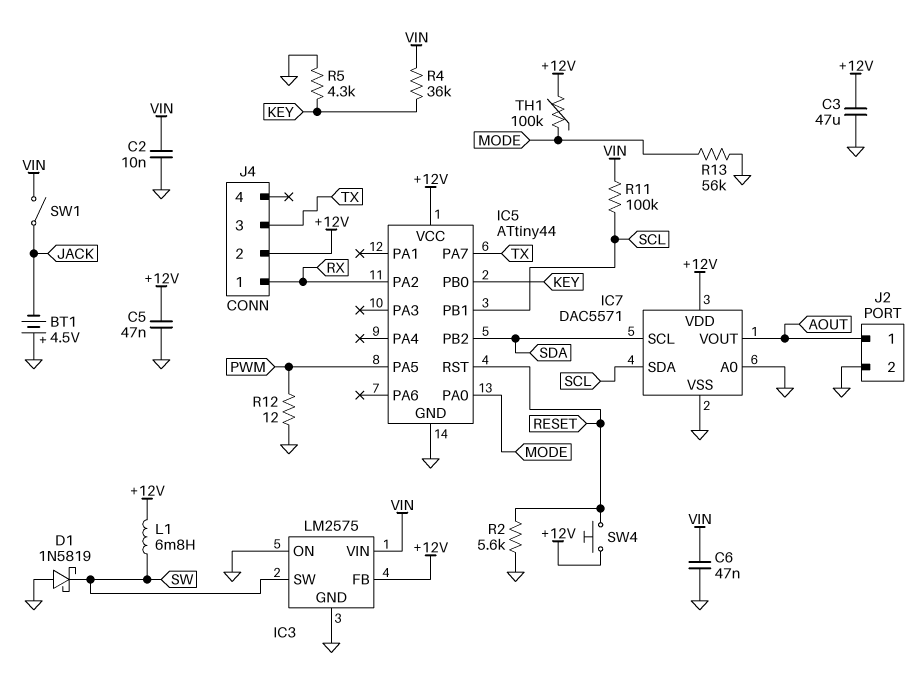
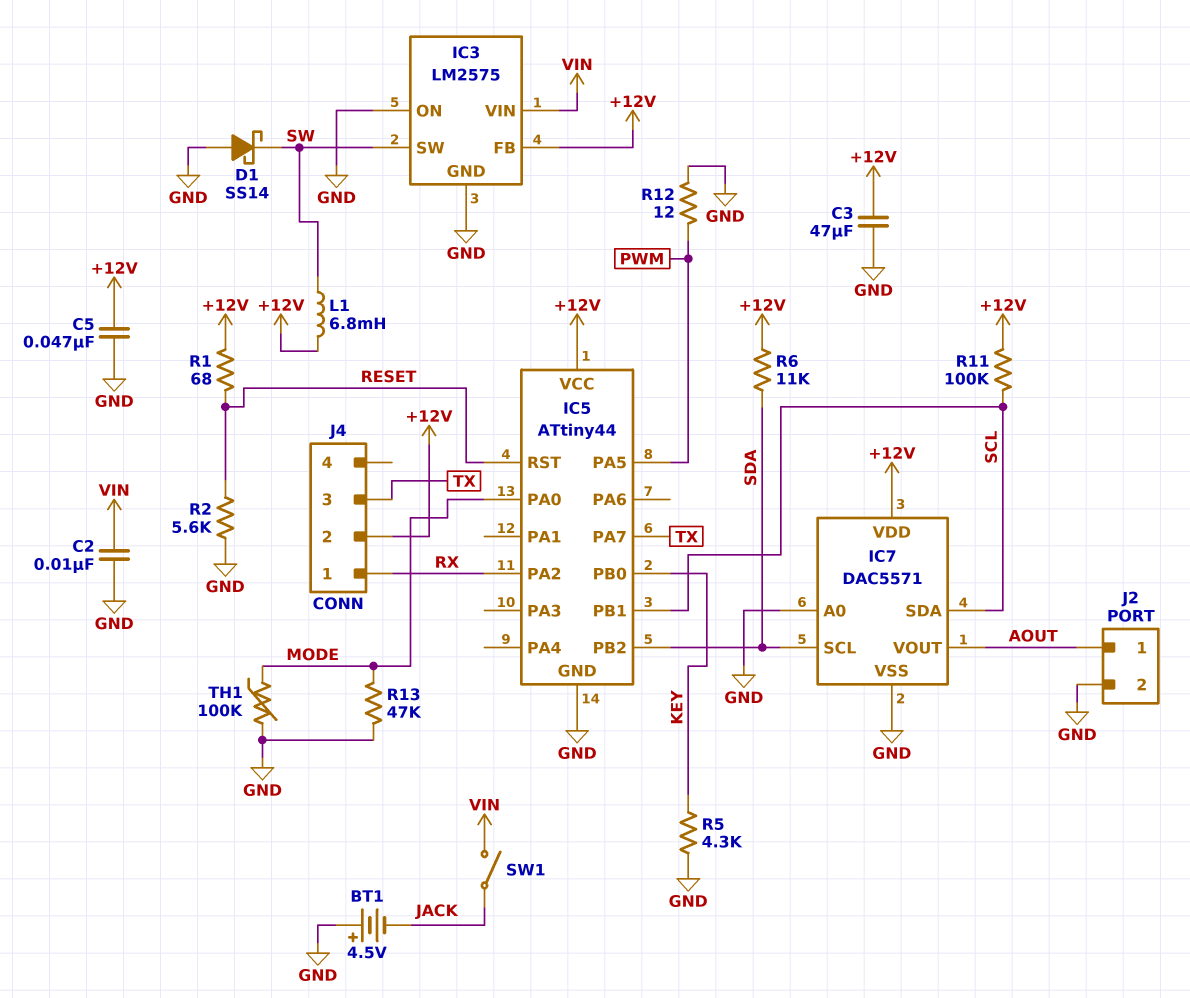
C6: 47nF (GND, VIN) -> none
D1: schottky 1N5819 (A GND, K SW) -> schottky SS14 (A GND, K SW)
R1: none -> 68 (+12V, RESET)
R4: 36k (KEY, VIN) -> none
R6: none -> 11k (+12V, SDA)
R11: 100k (SCL, VIN) -> 100k (+12V, SCL)
R13: 56k (GND, MODE) -> 47k (GND, MODE)
SW4: button (+12V, RESET) -> none
TH1: 100k (+12V, MODE) -> 100k (GND, MODE)

